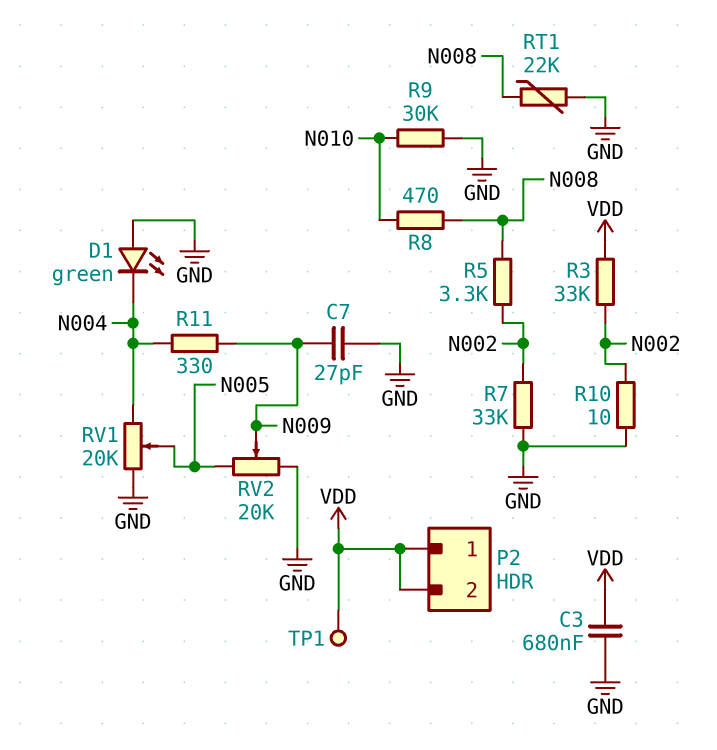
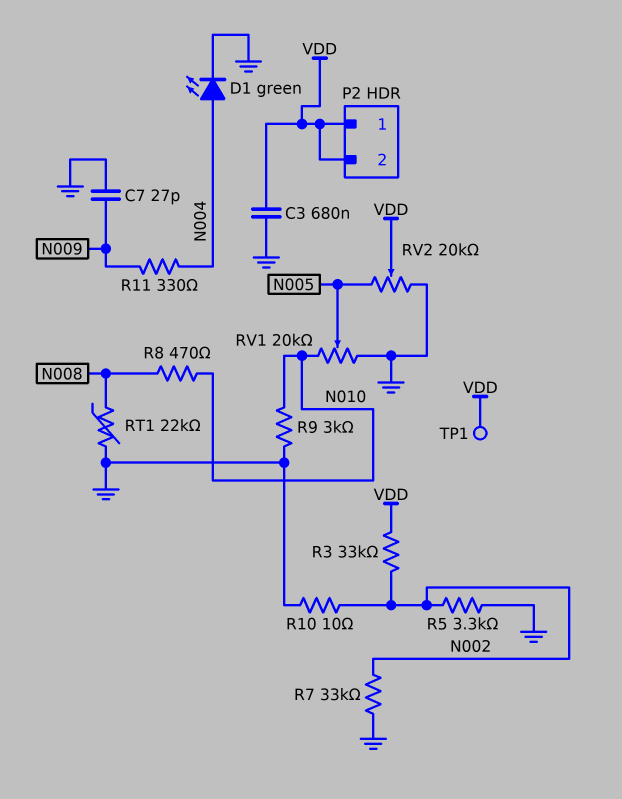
D1: LED green (A GND, K N004) -> LED green (A N004, K GND)
R5: 3.3k (N002, N008) -> 3.3k (GND, N002)
R9: 30k (GND, N010) -> 3k (GND, N010)
RV1: 20k (GND, N004, wiper N005) -> 20k (GND, N010, wiper N005)
RV2: 20k (GND, N005, wiper N009) -> 20k (GND, N005, wiper VDD)

